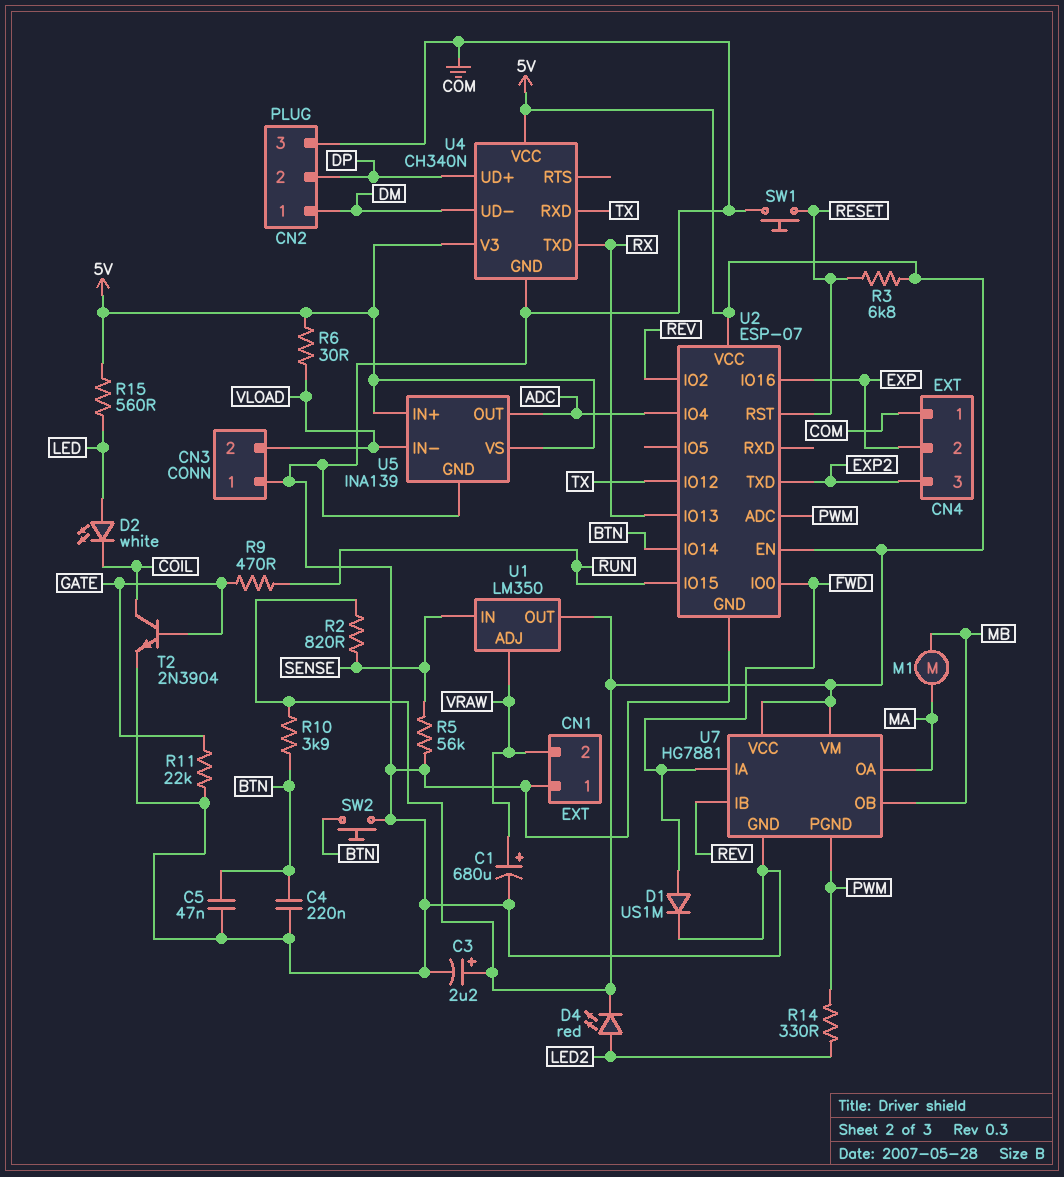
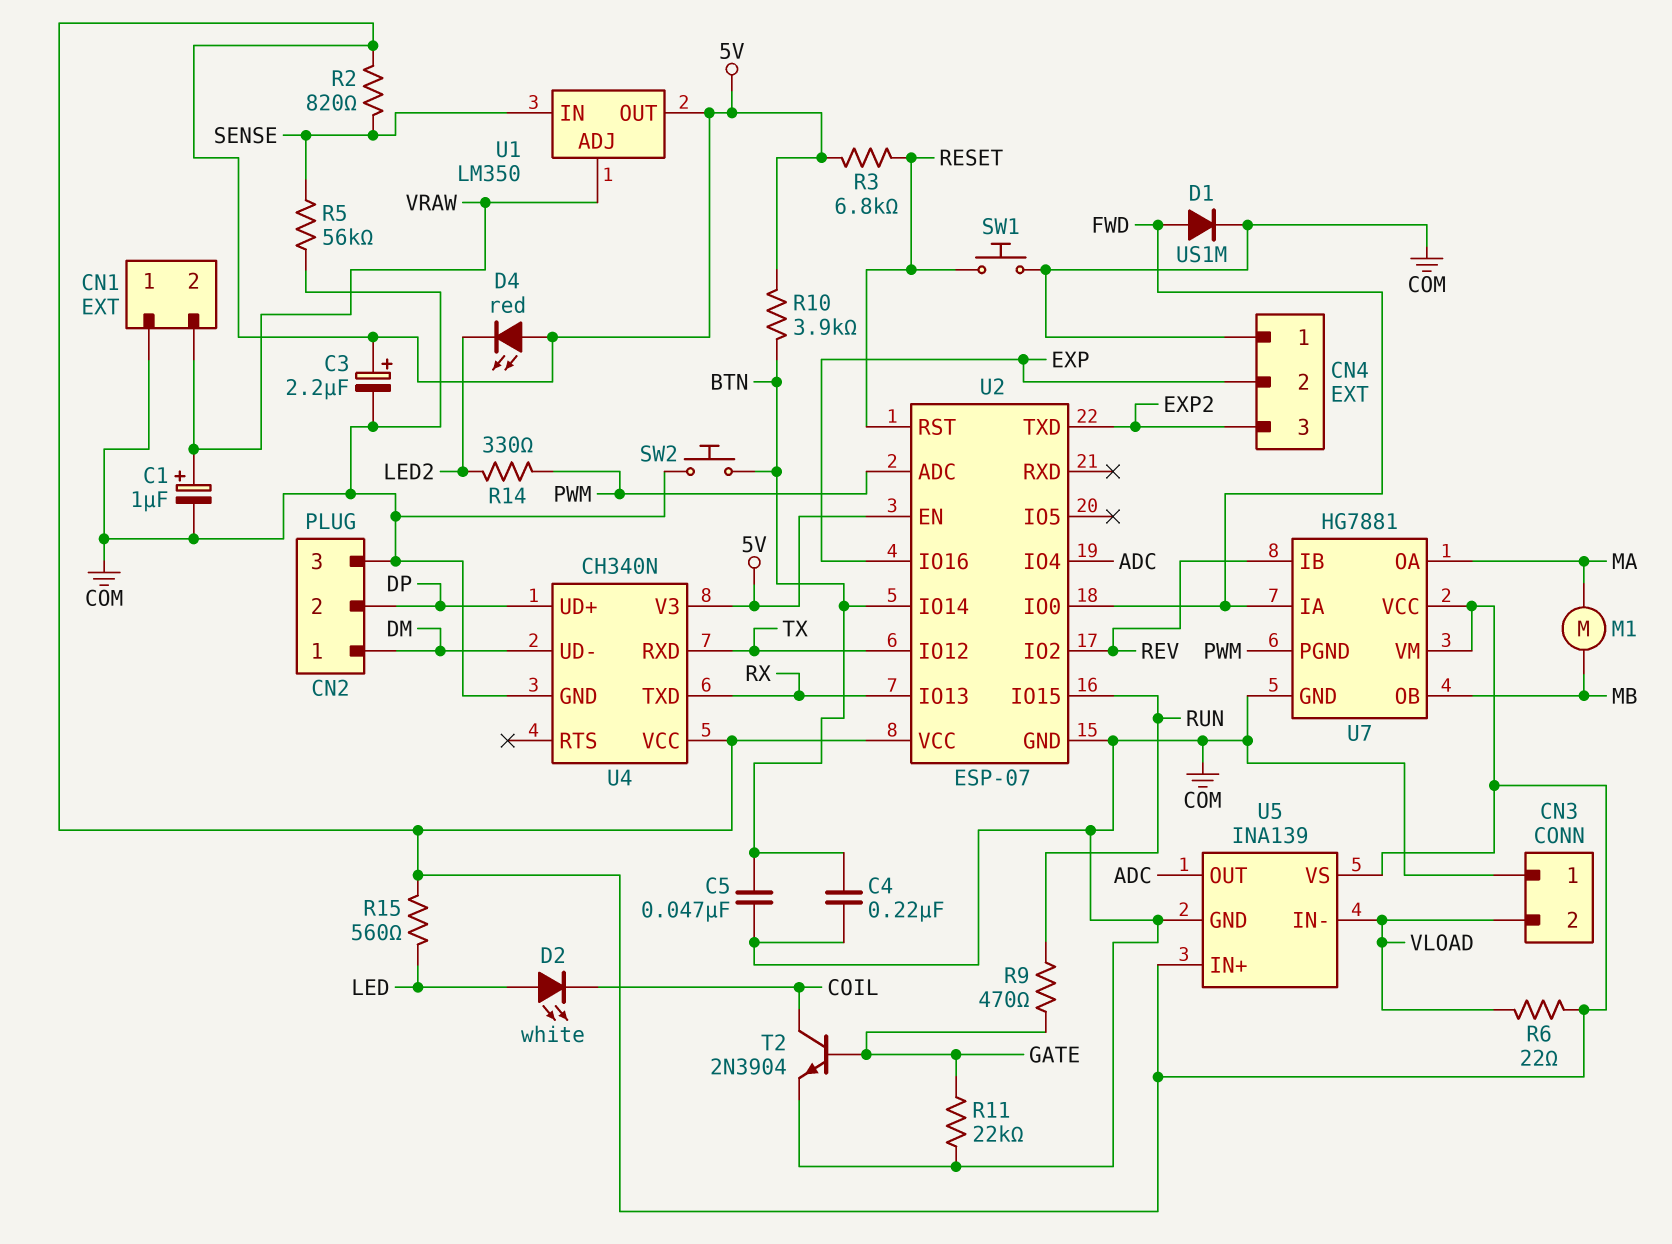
C1: 680uF (plus VRAW, minus COM) -> 1uF (plus VRAW, minus COM)
D4: LED red (A LED2, K 5V) -> LED red (A 5V, K LED2)
R6: 30 (5V, VLOAD) -> 22 (5V, VLOAD)

